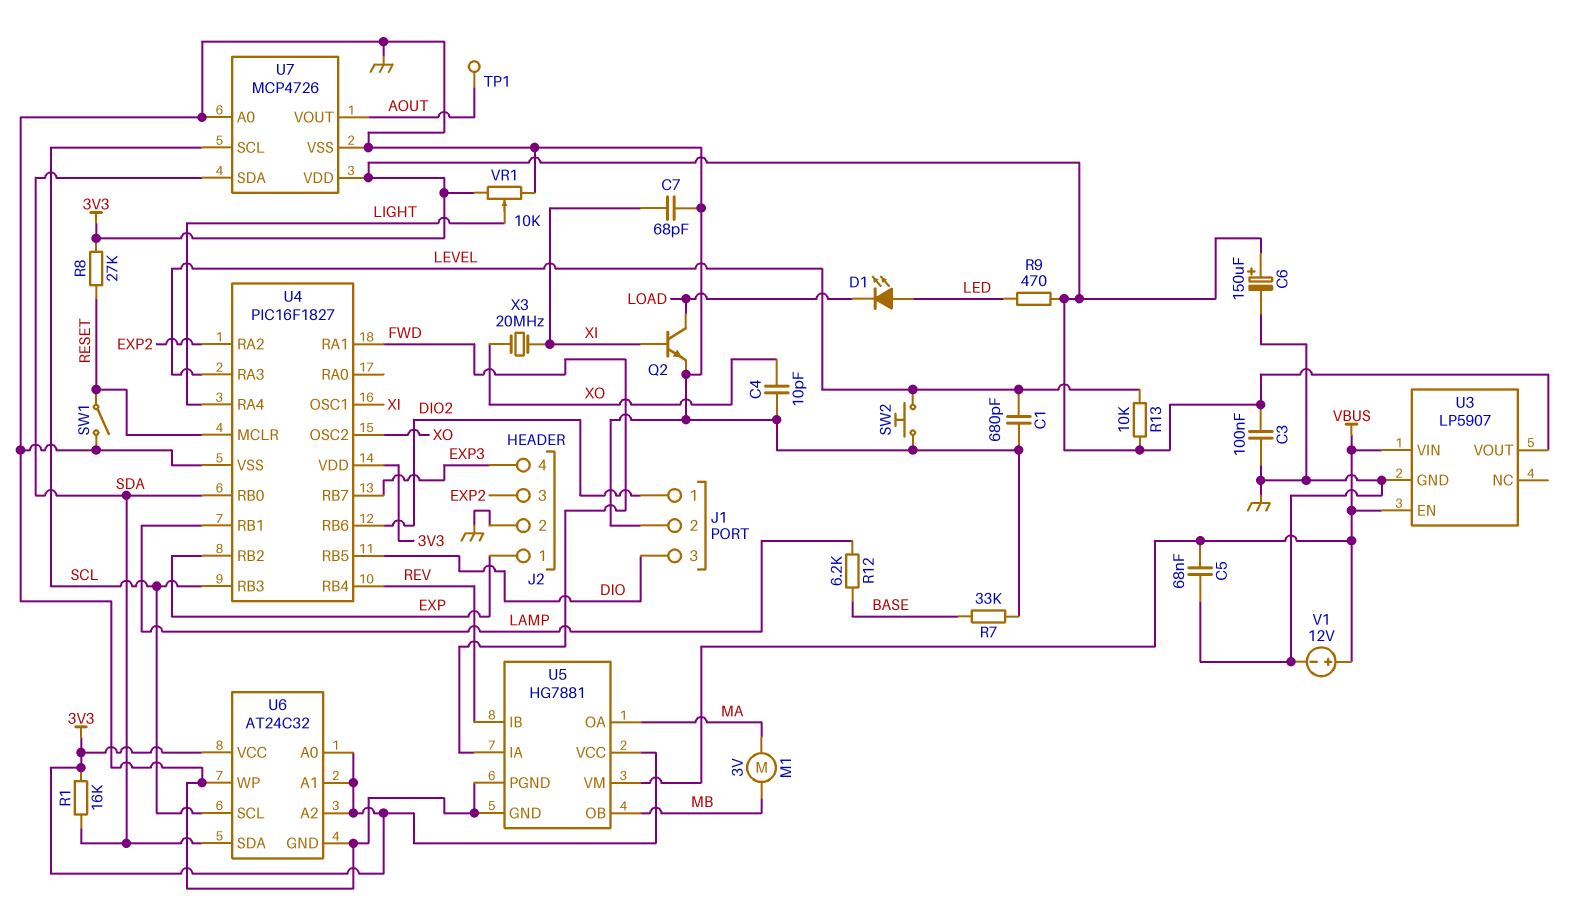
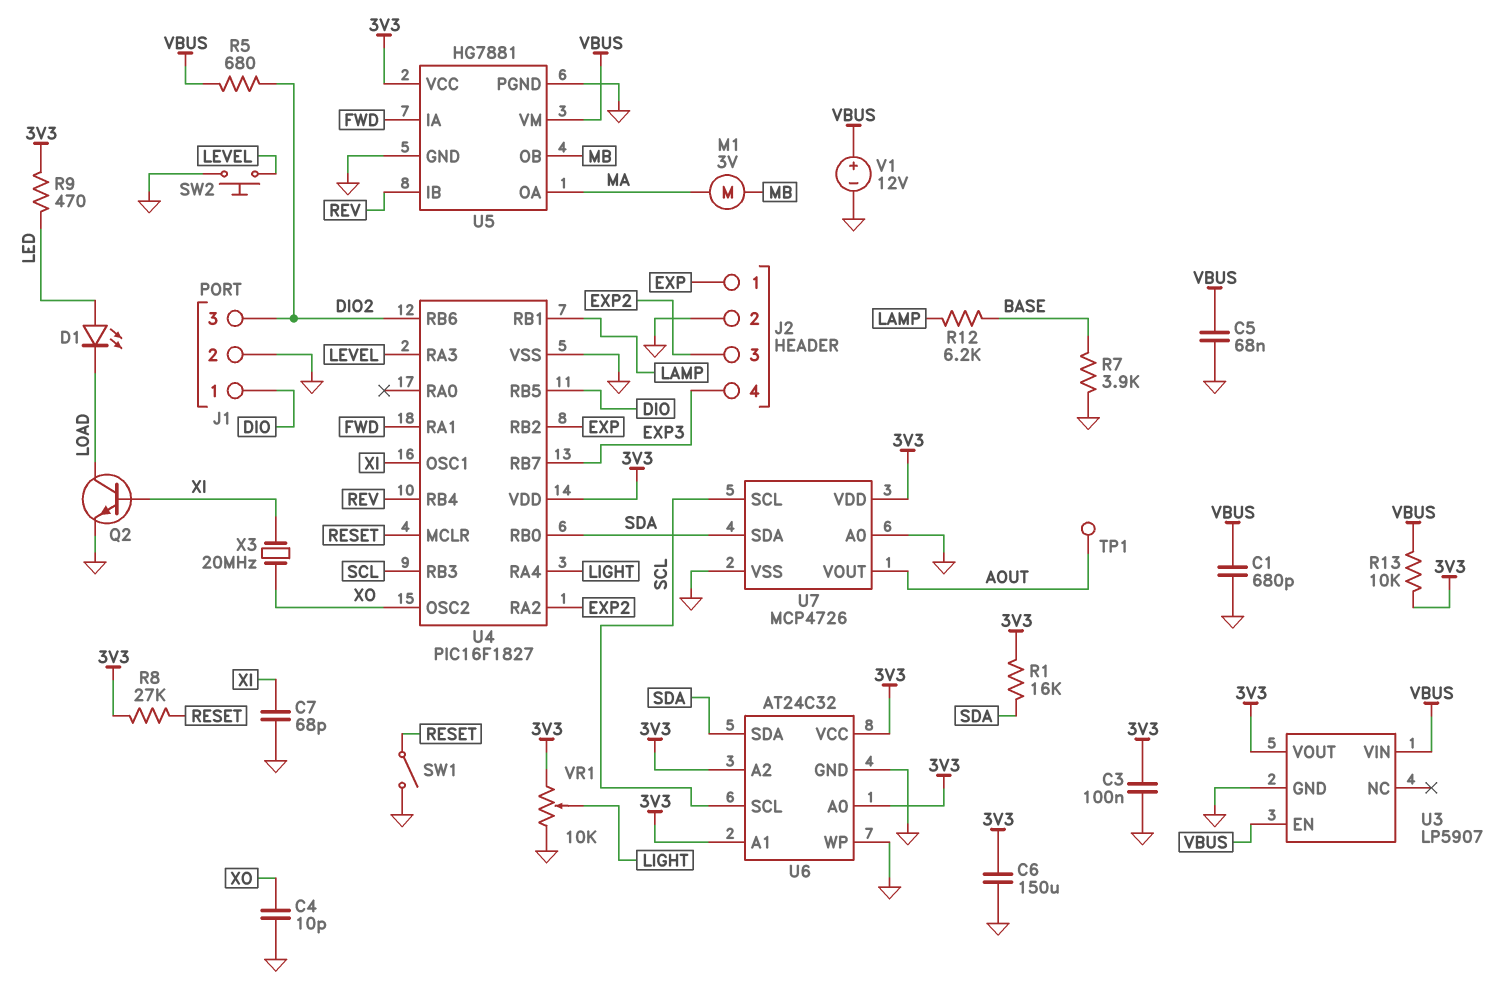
C1: 680pF (GND, LEVEL) -> 680pF (GND, VBUS)
C6: 150uF (plus 3V3, minus GND) -> 150uF (3V3, GND)
J1 pin 1: DIO2 -> DIO
J1 pin 3: DIO -> DIO2
R5: none -> 680 (DIO2, VBUS)
R7: 33k (BASE, GND) -> 3.9k (BASE, GND)
R13: 10k (3V3, LEVEL) -> 10k (3V3, VBUS)

